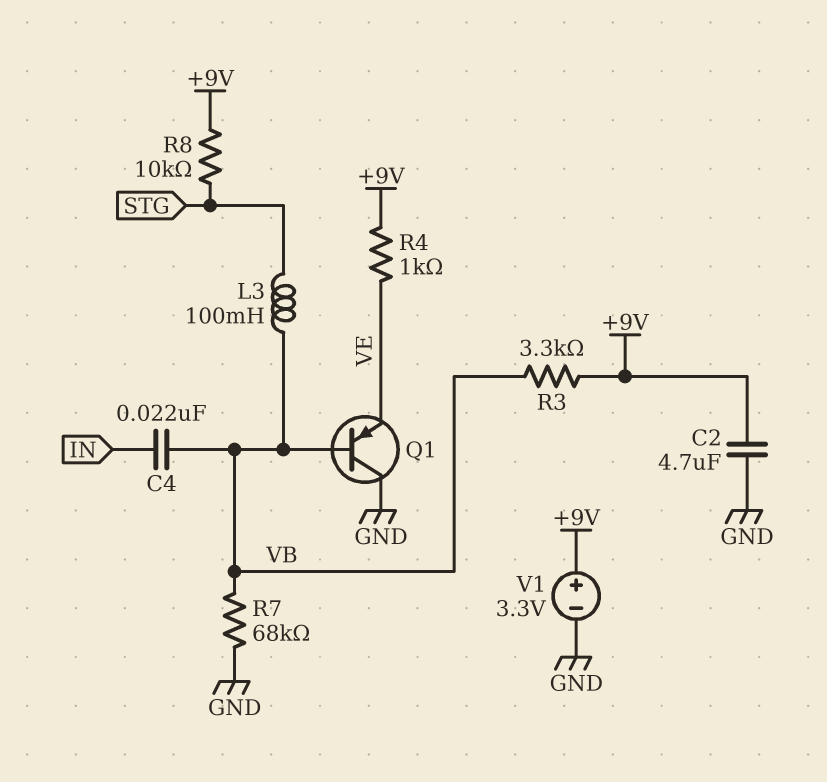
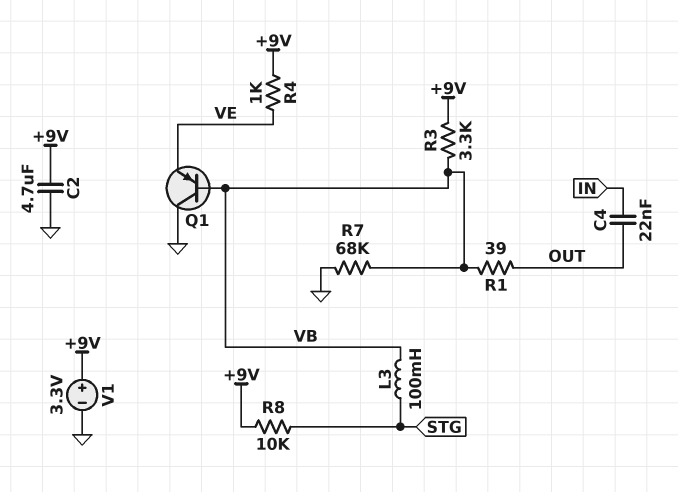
C4: 22nF (IN, VB) -> 22nF (IN, OUT)
R1: none -> 39 (OUT, VB)

